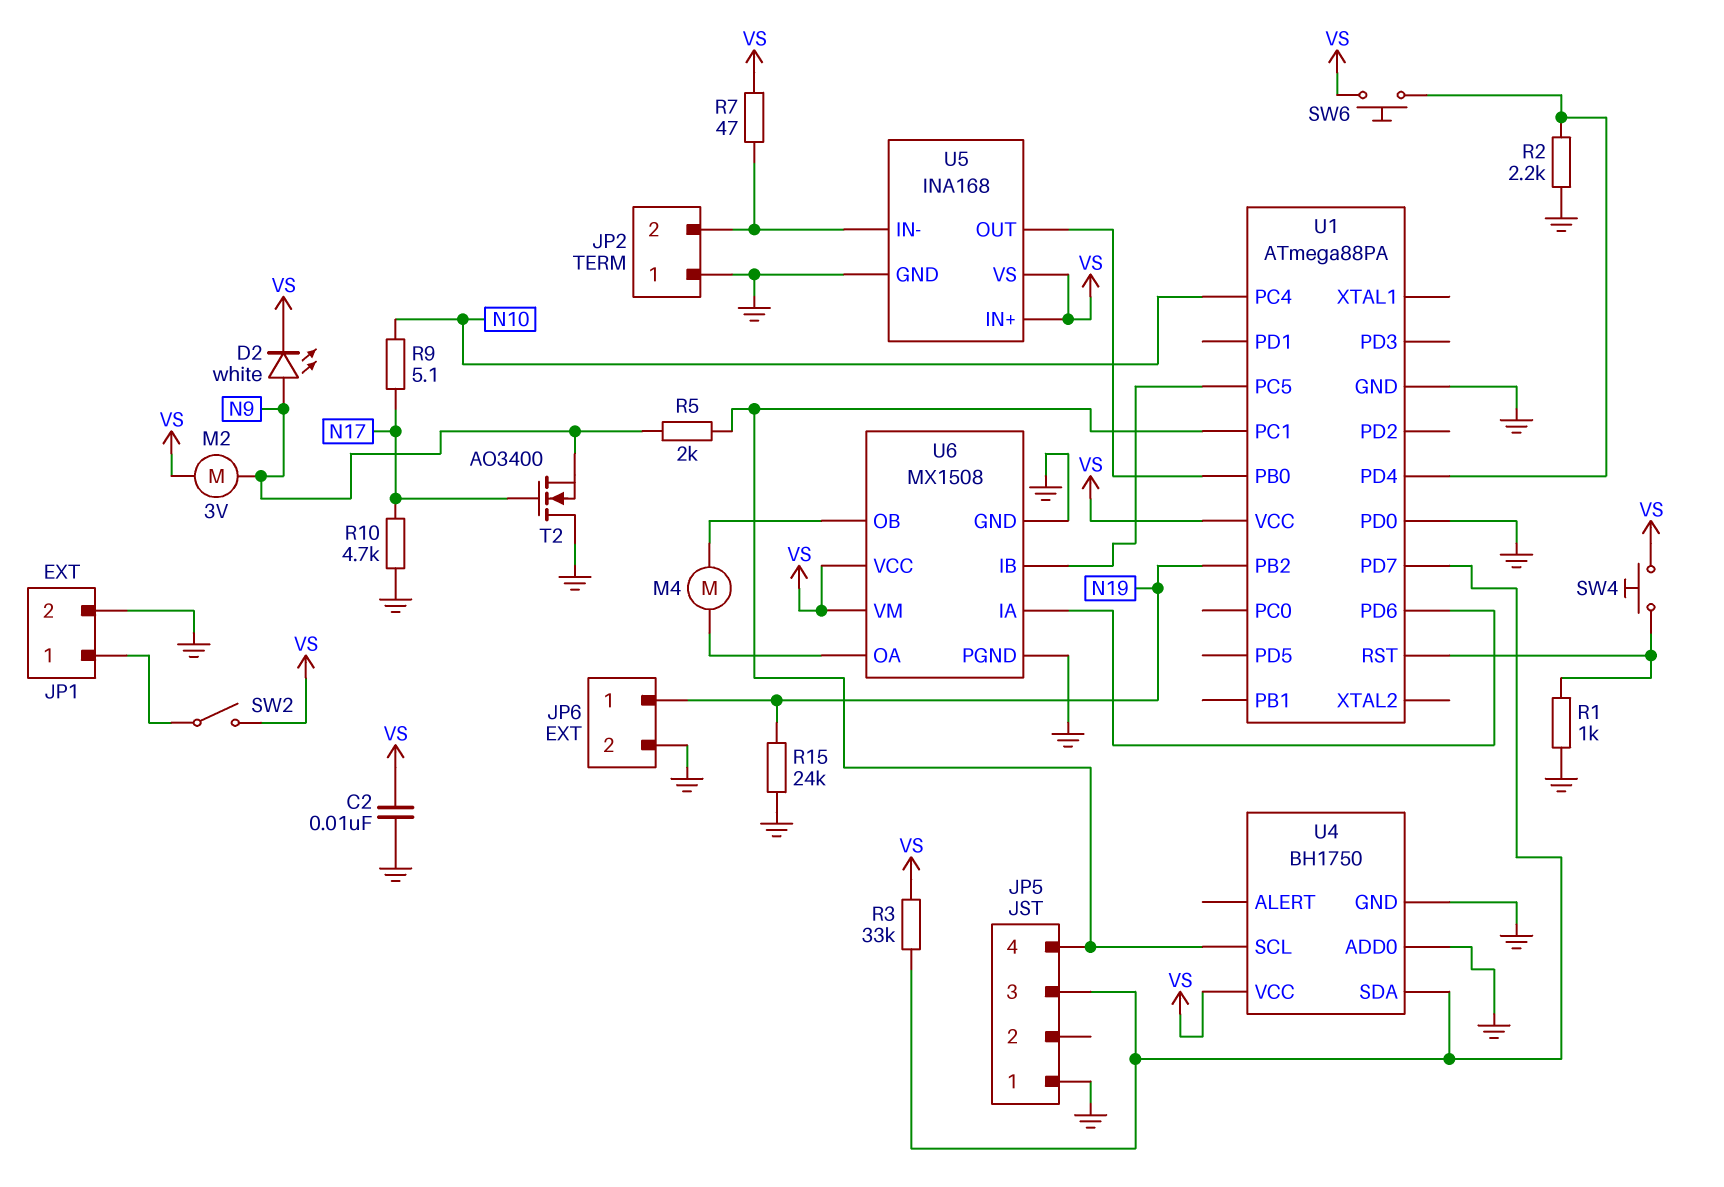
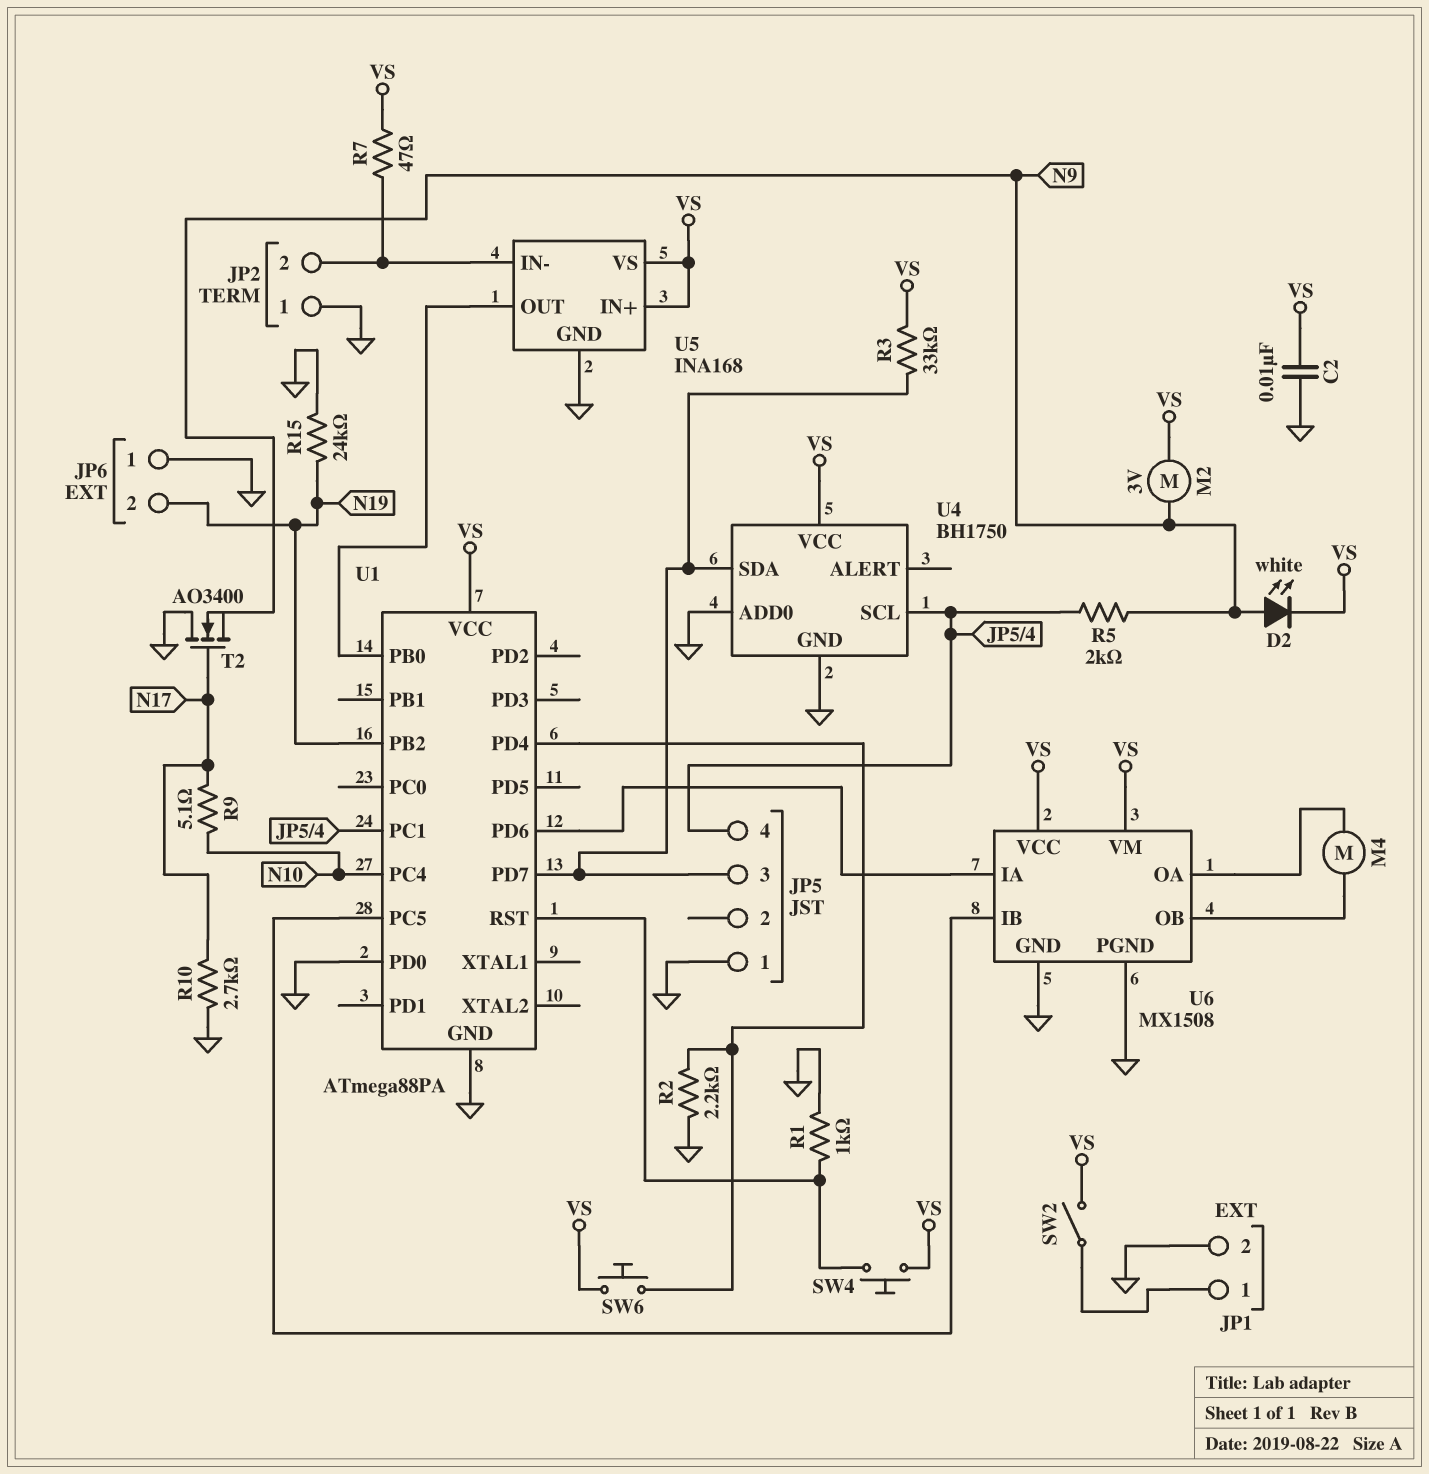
JP6 pin 1: N19 -> GND
JP6 pin 2: GND -> N19
R10: 4.7k (GND, N17) -> 2.7k (GND, N17)

